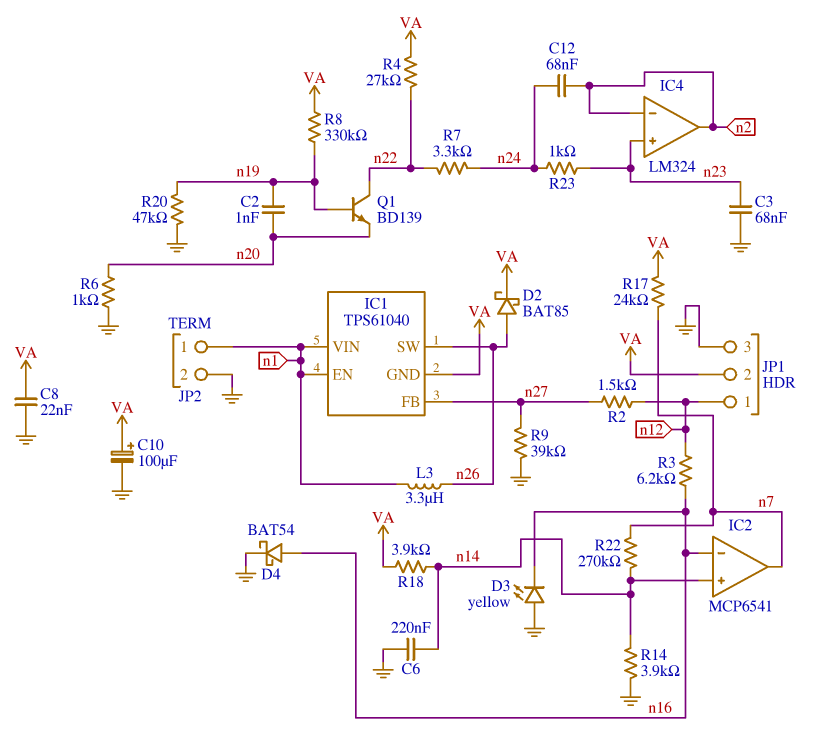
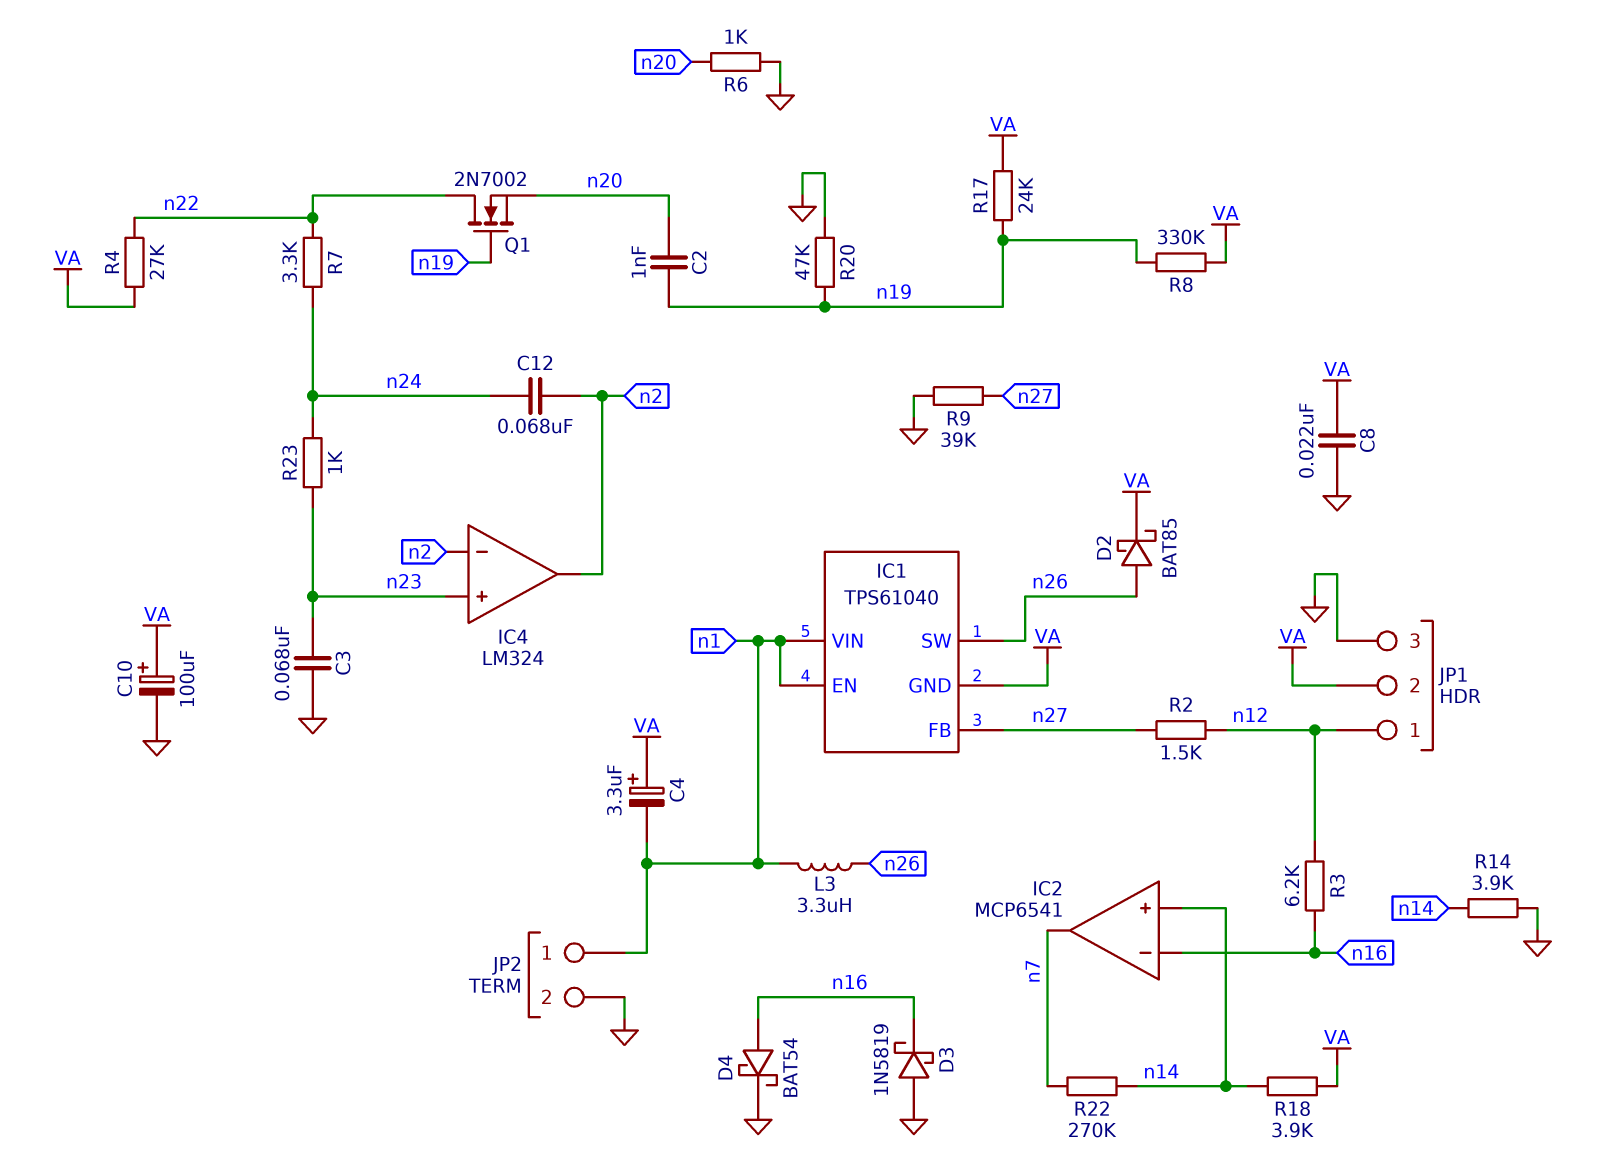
C4: none -> 3.3uF (plus VA, minus n1)
C6: 220nF (GND, n14) -> none
D3: LED yellow (A GND, K n16) -> schottky 1N5819 (A GND, K n16)
Q1: NPN BD139 (B n19, C n22, E n20) -> NMOS 2N7002 (G n19, D n22, S n20)
R17: 24k (VA, n7) -> 24k (VA, n19)

